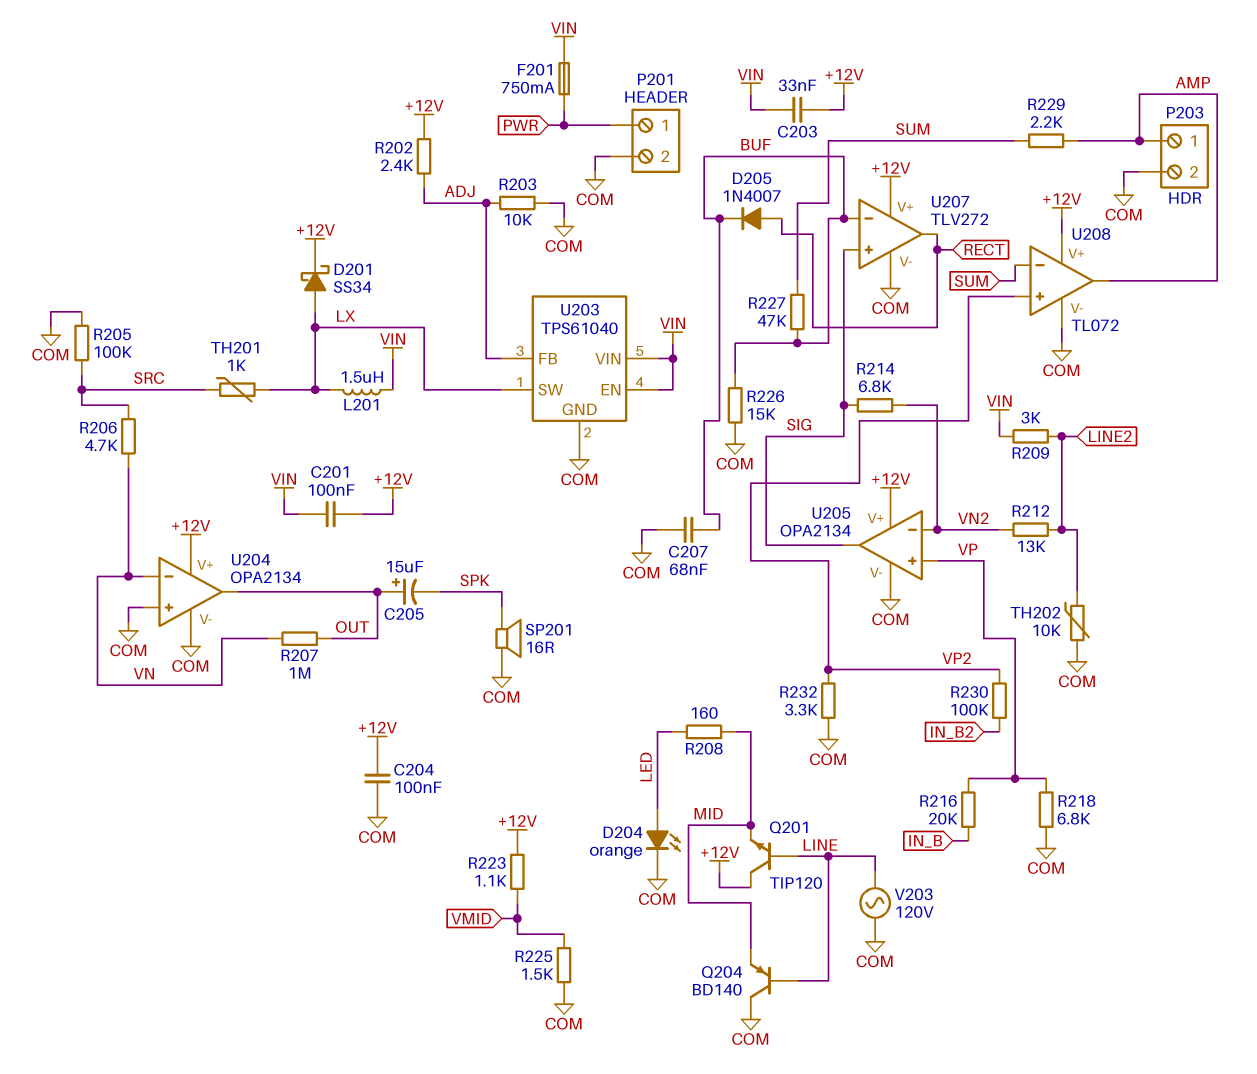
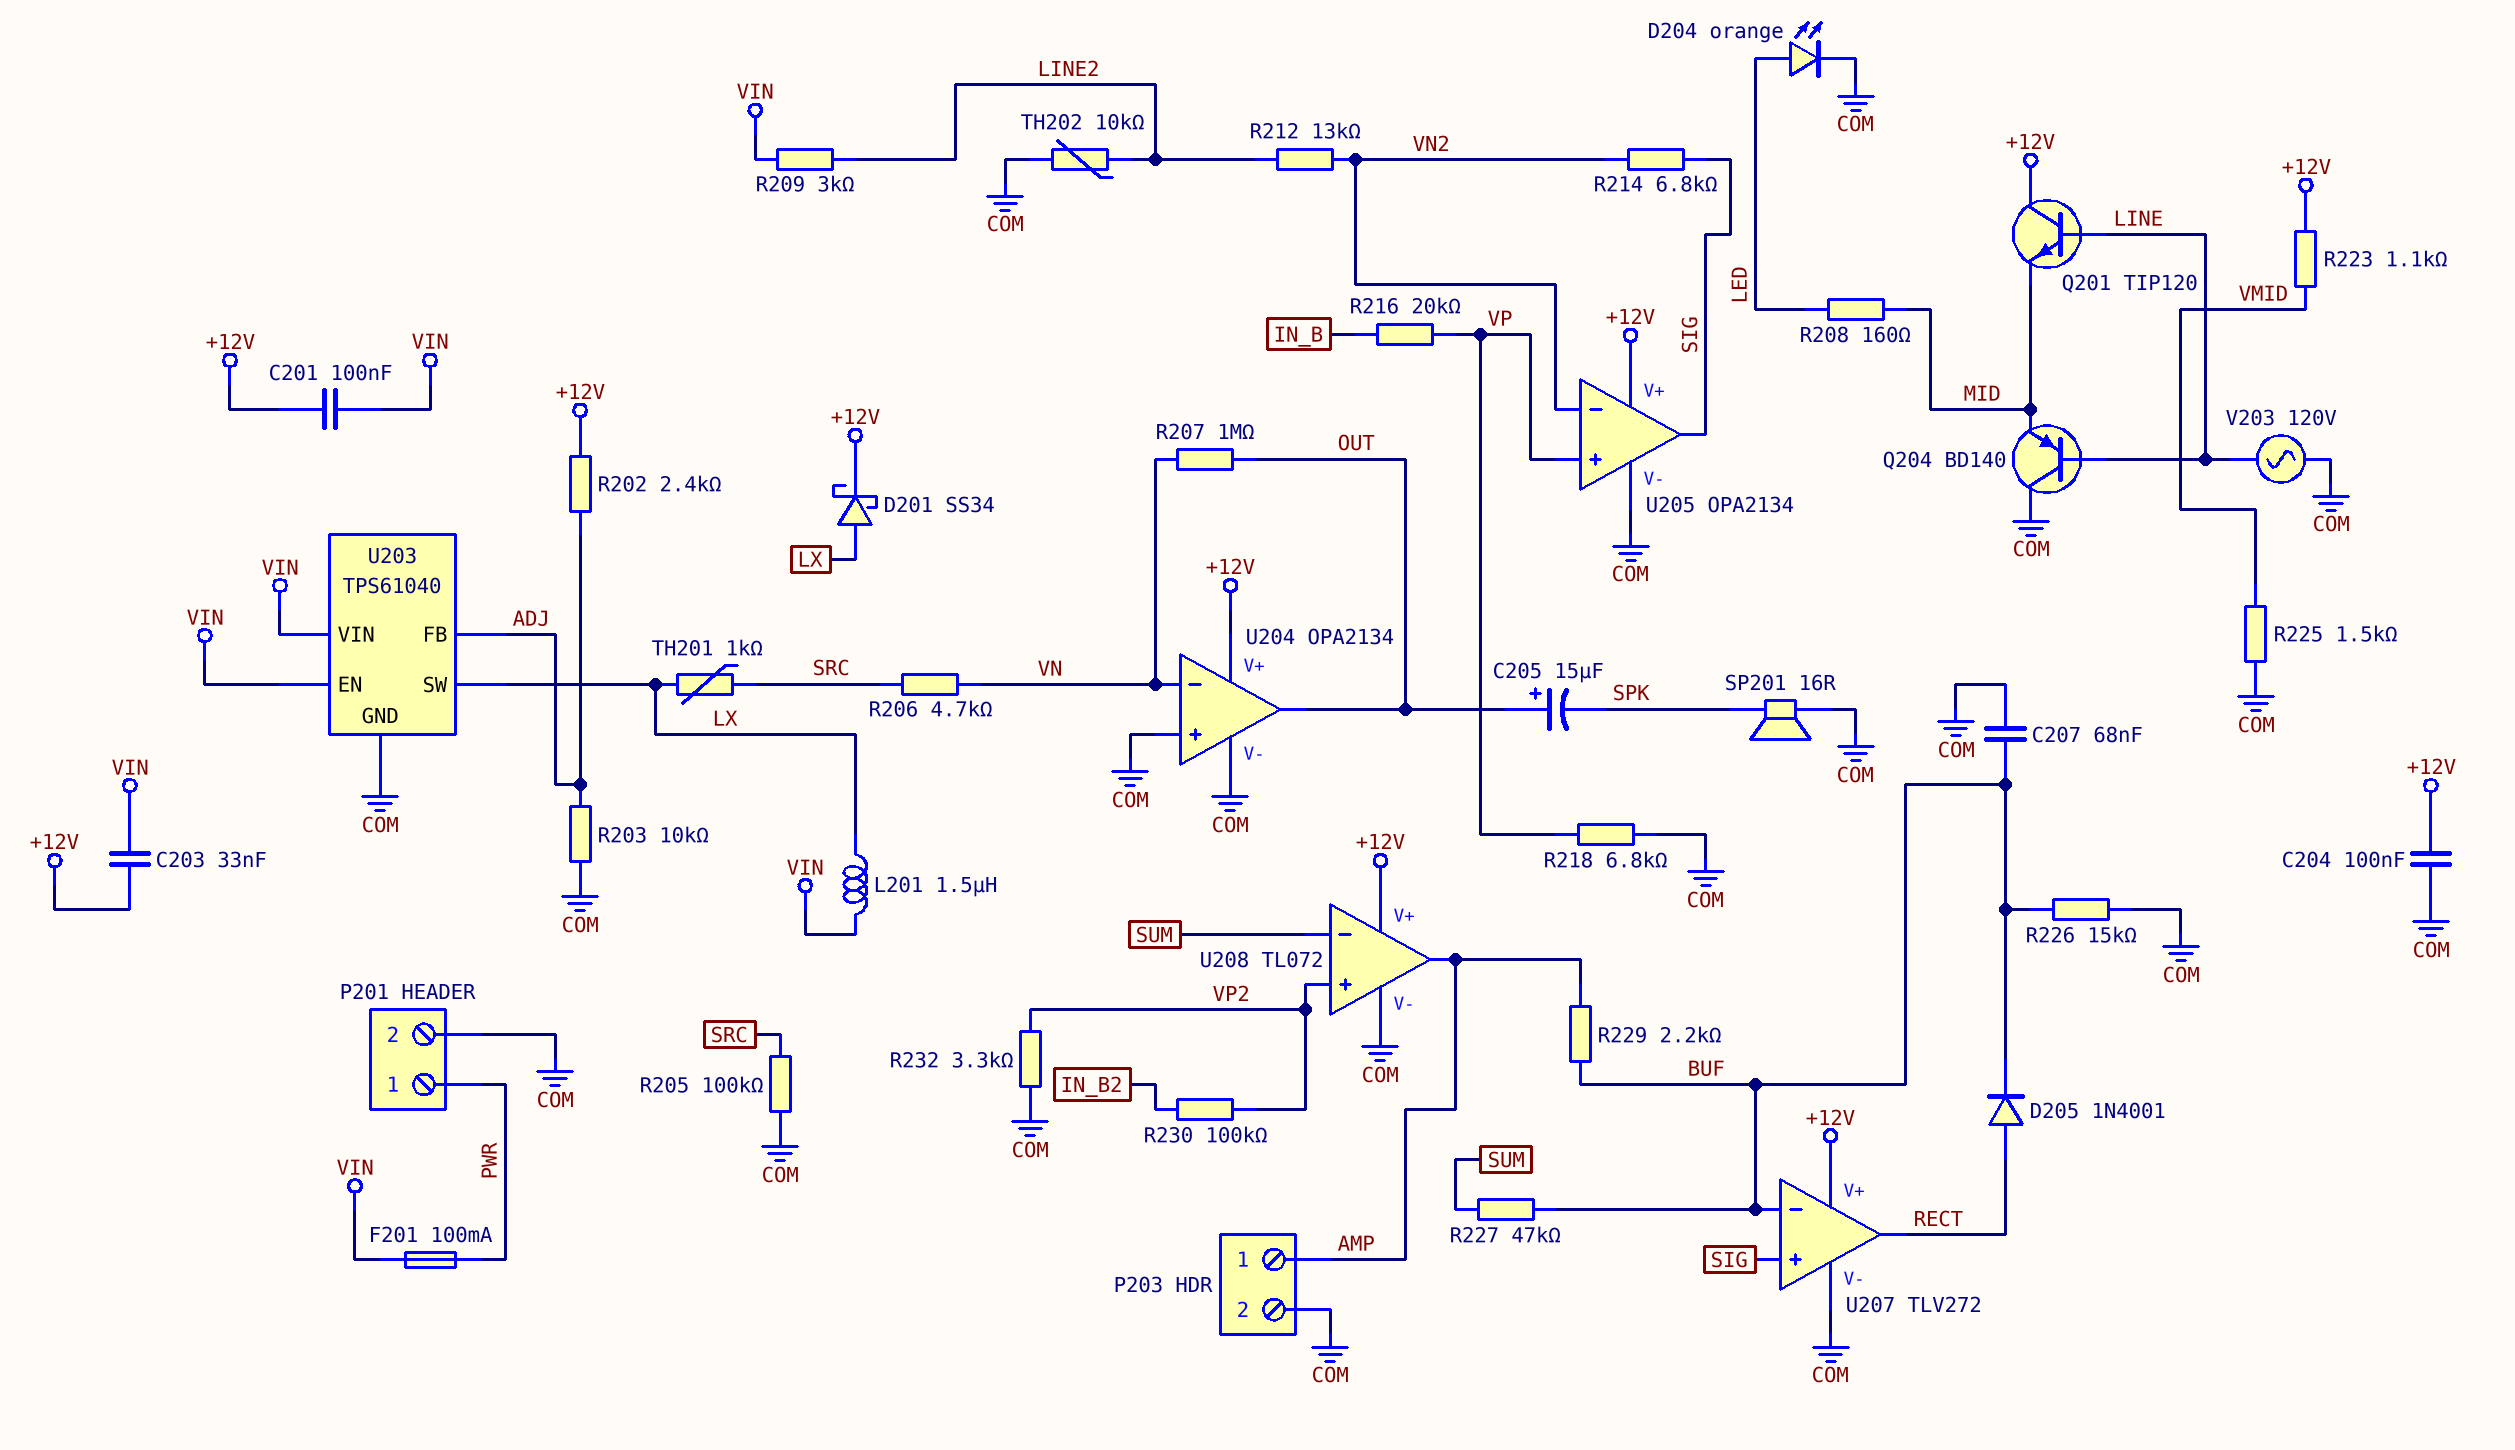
D205: diode 1N4007 (A RECT, K BUF) -> diode 1N4001 (A RECT, K BUF)
F201: 750mA (PWR, VIN) -> 100mA (PWR, VIN)
R229: 2.2k (AMP, SUM) -> 2.2k (AMP, BUF)

